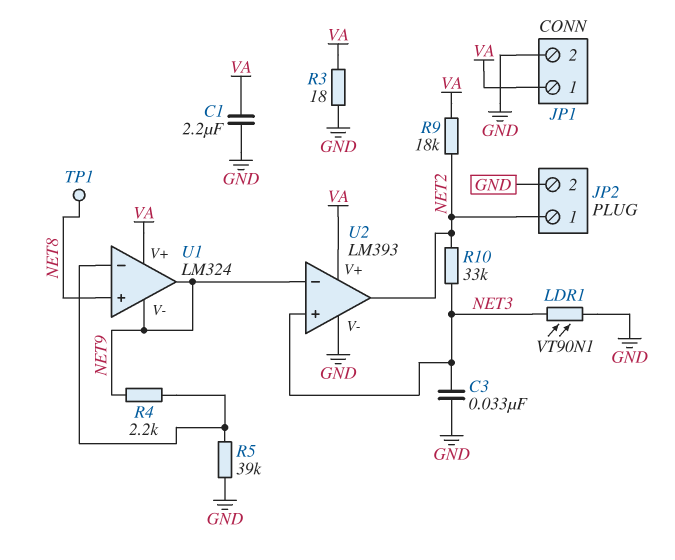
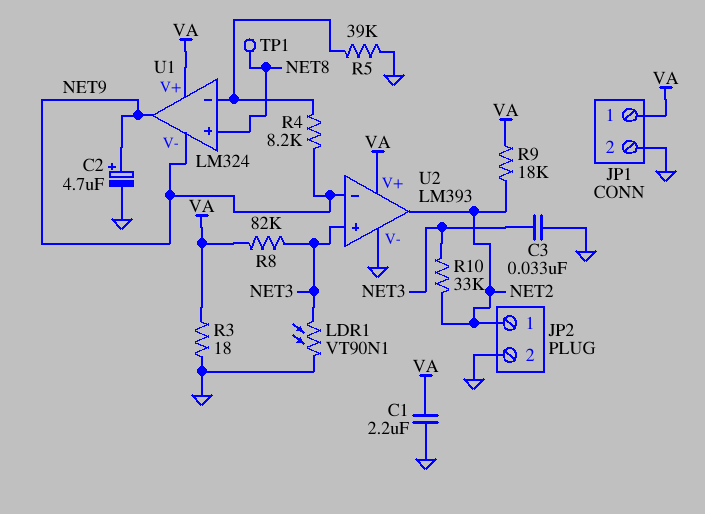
C2: none -> 4.7uF (plus NET9, minus GND)
R4: 2.2k (NET9, U1/in-) -> 8.2k (NET9, U1/in-)
R8: none -> 82k (NET3, VA)

